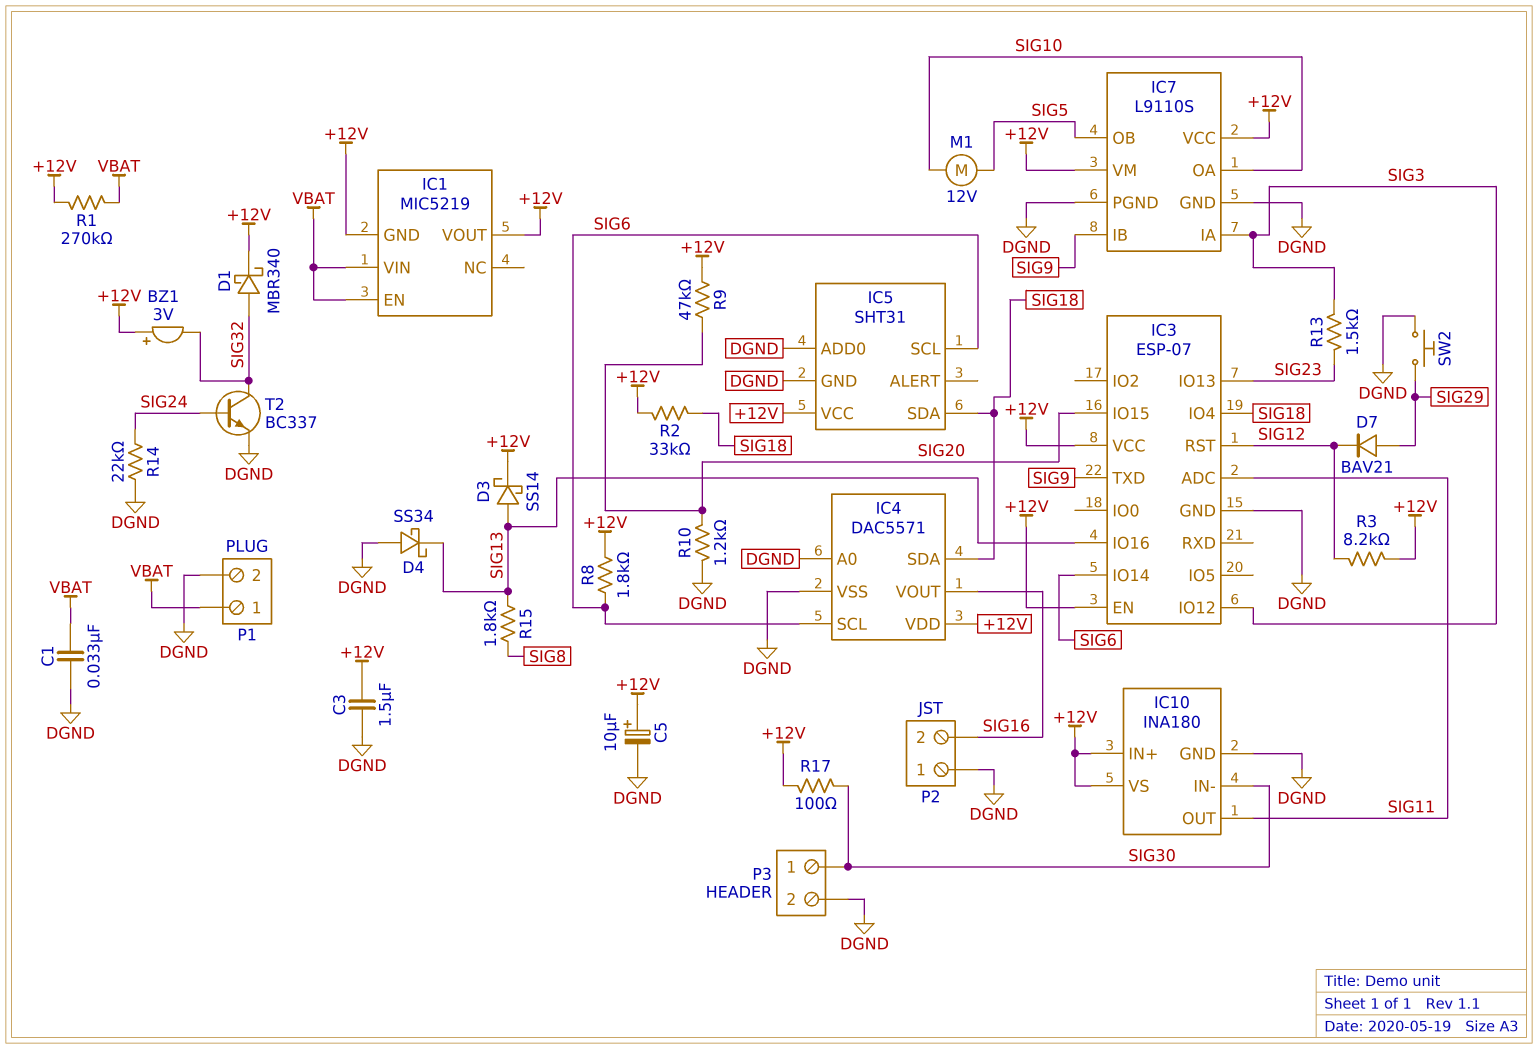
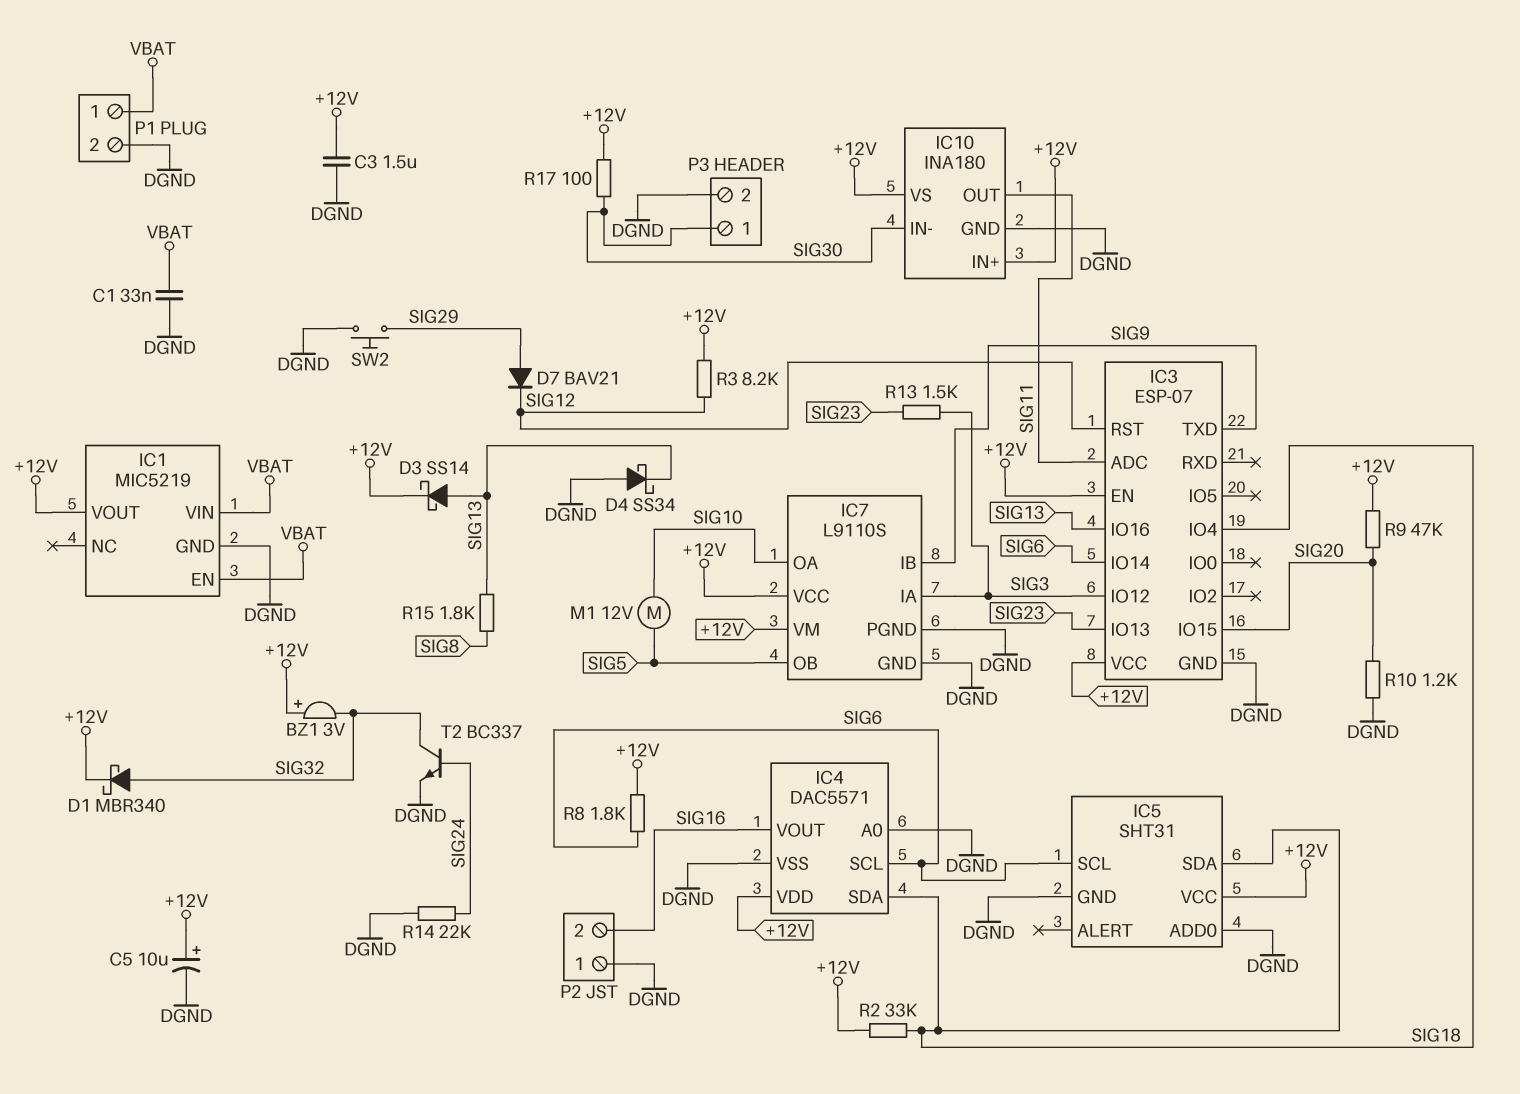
IC1 pin GND: +12V -> DGND
R1: 270k (+12V, VBAT) -> none

